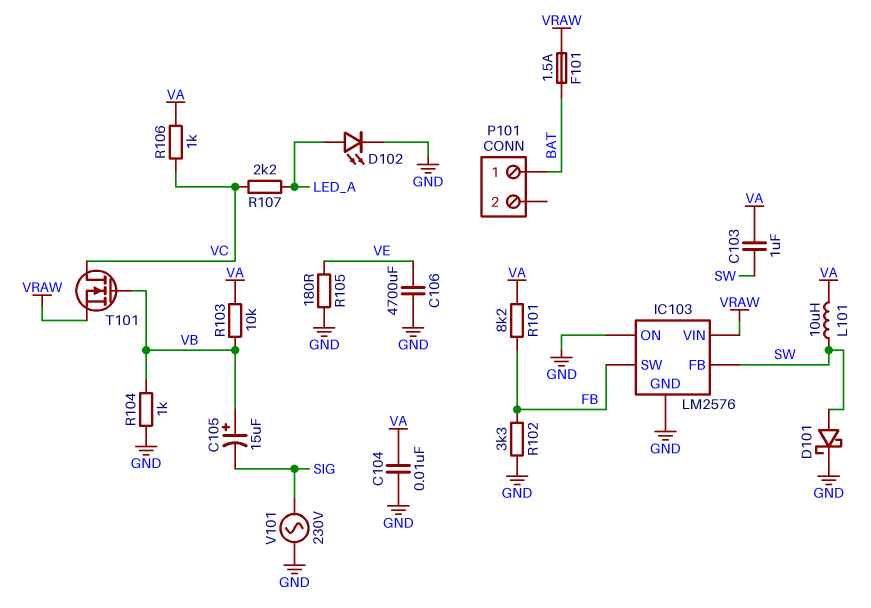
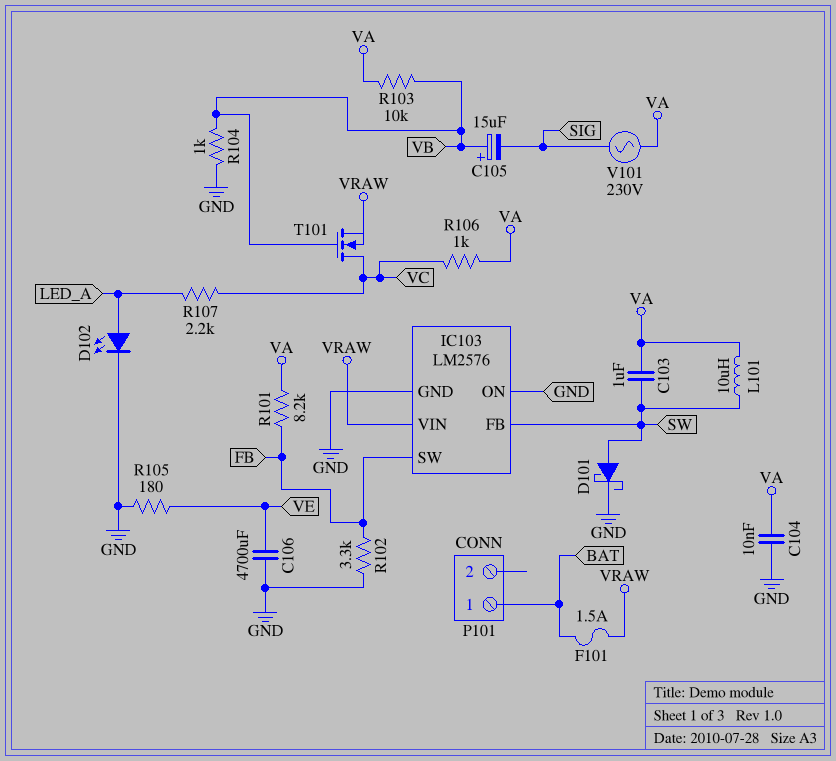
V101: AC 230V (GND, SIG) -> AC 230V (SIG, VA)

